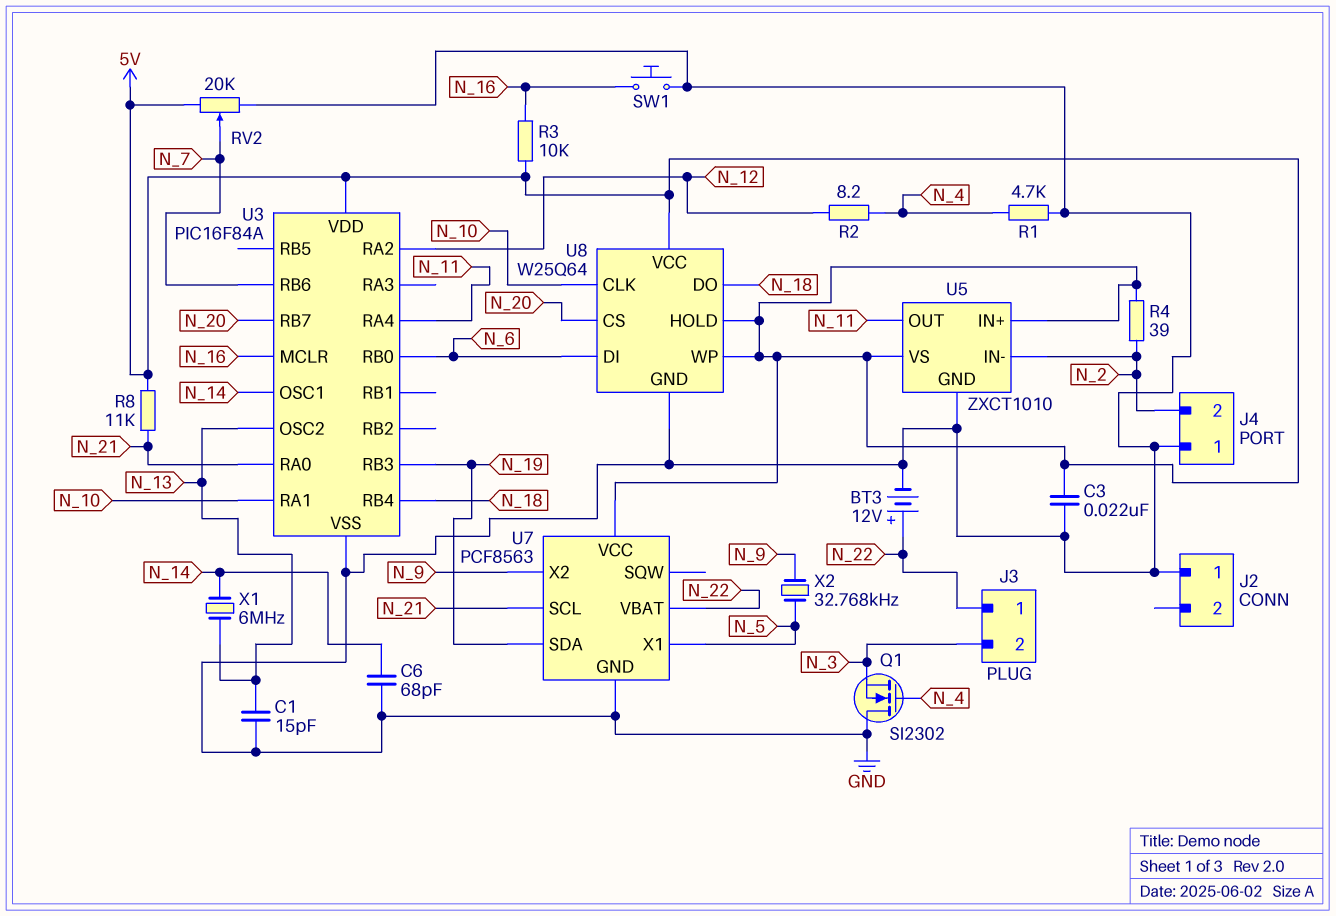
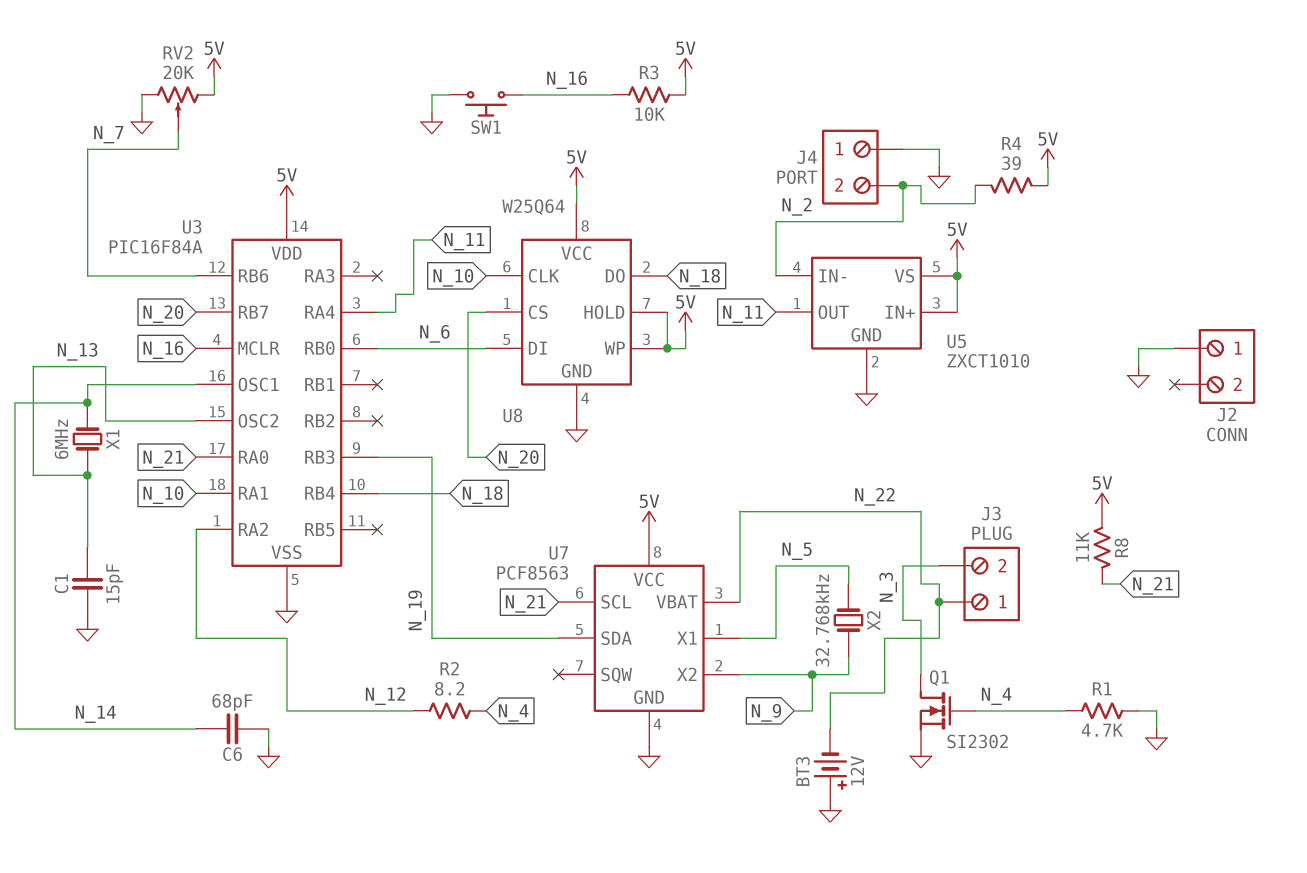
BT3: 12V (plus N_22, minus GND) -> 12V (plus GND, minus N_22)
C3: 22nF (5V, GND) -> none
Q1: NMOS SI2302 (G N_4, D GND, S N_3) -> NMOS SI2302 (G N_4, D N_3, S GND)

